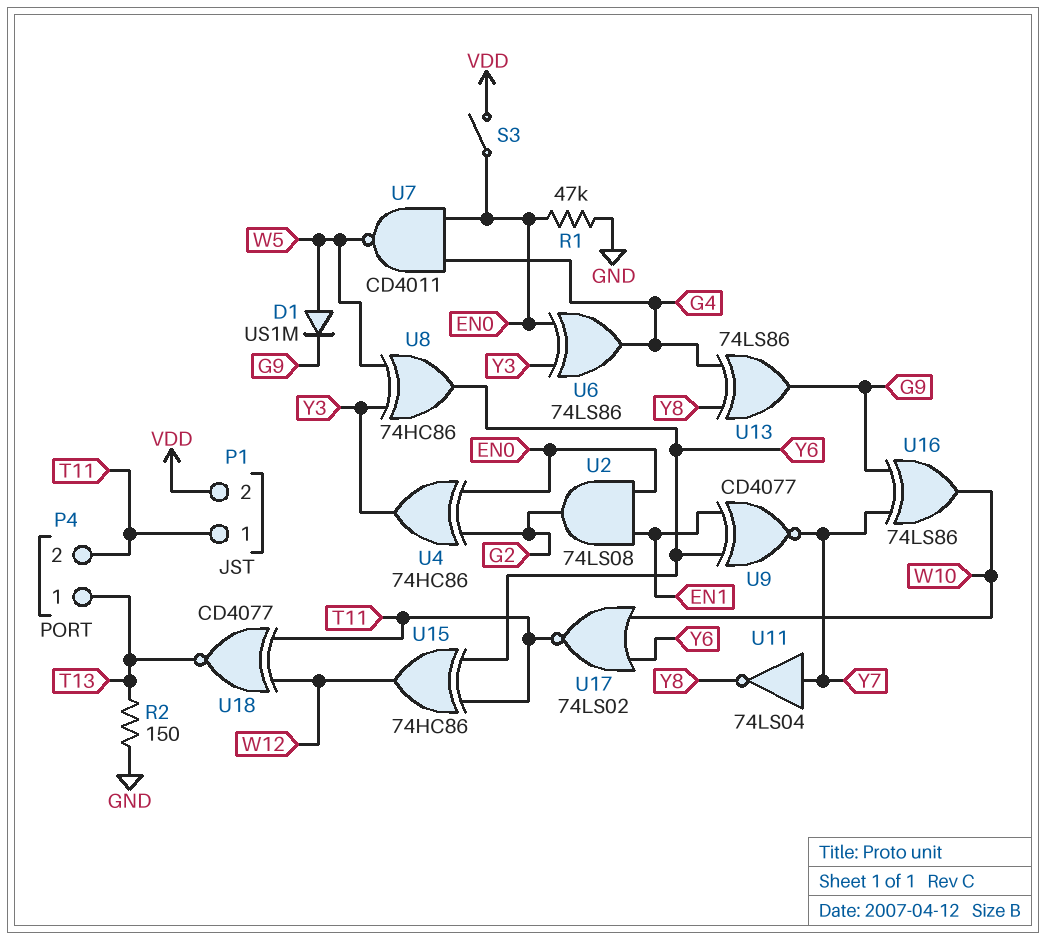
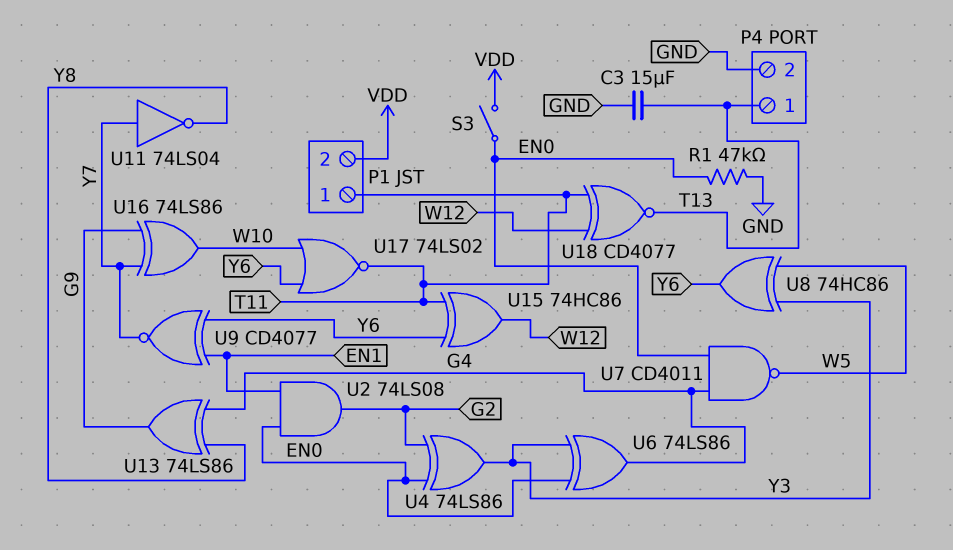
C3: none -> 15uF (GND, T13)
D1: diode US1M (A W5, K G9) -> none
P4 pin 2: T11 -> GND
R2: 150 (GND, T13) -> none
U4: XOR 74HC86 (in EN0, in G2, out Y3) -> XOR 74LS86 (in EN0, in G2, out Y3)

